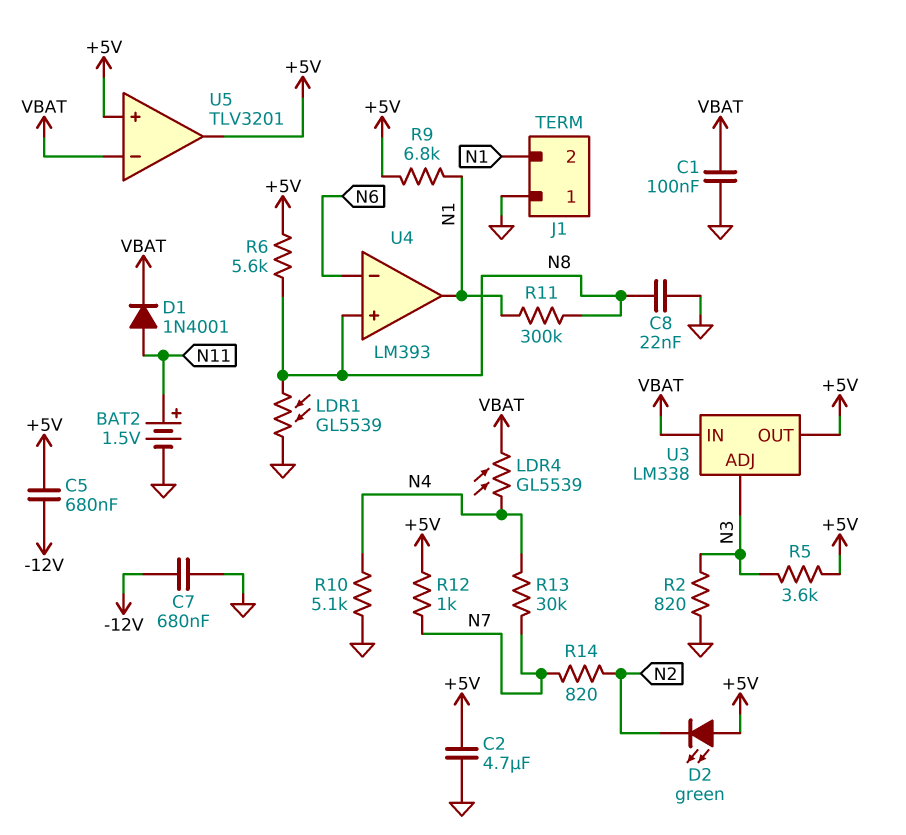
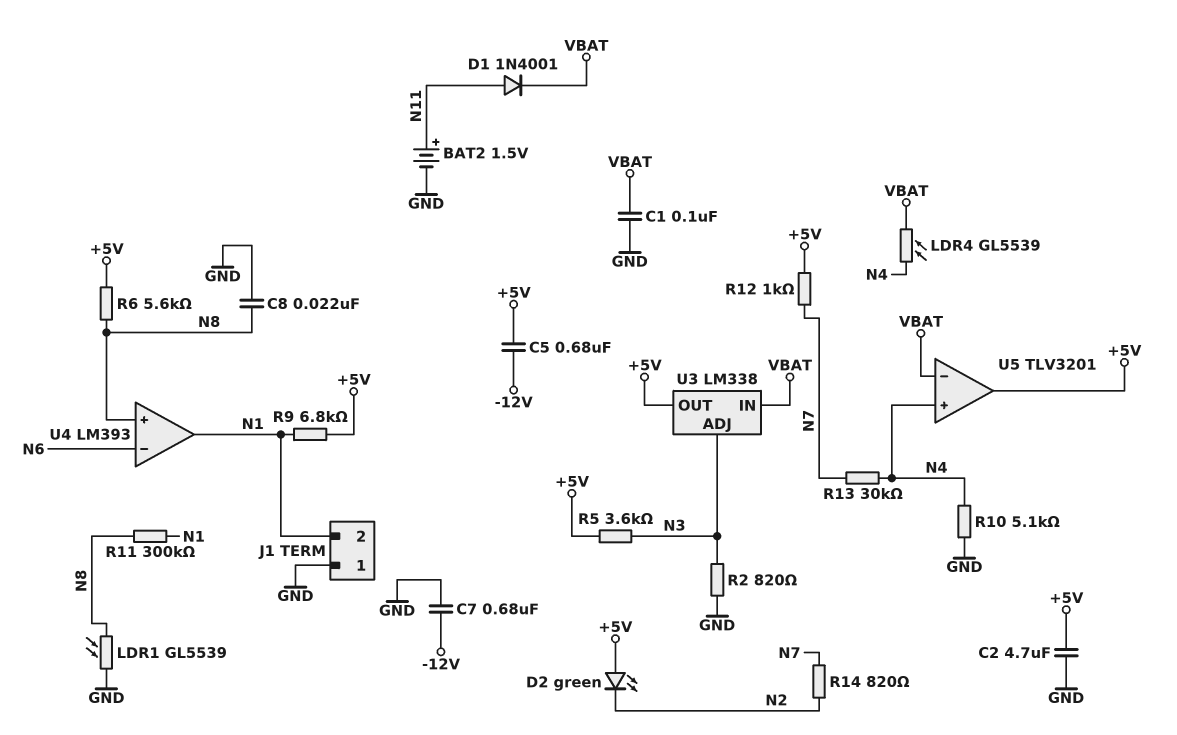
U5 pin in+: +5V -> N4

